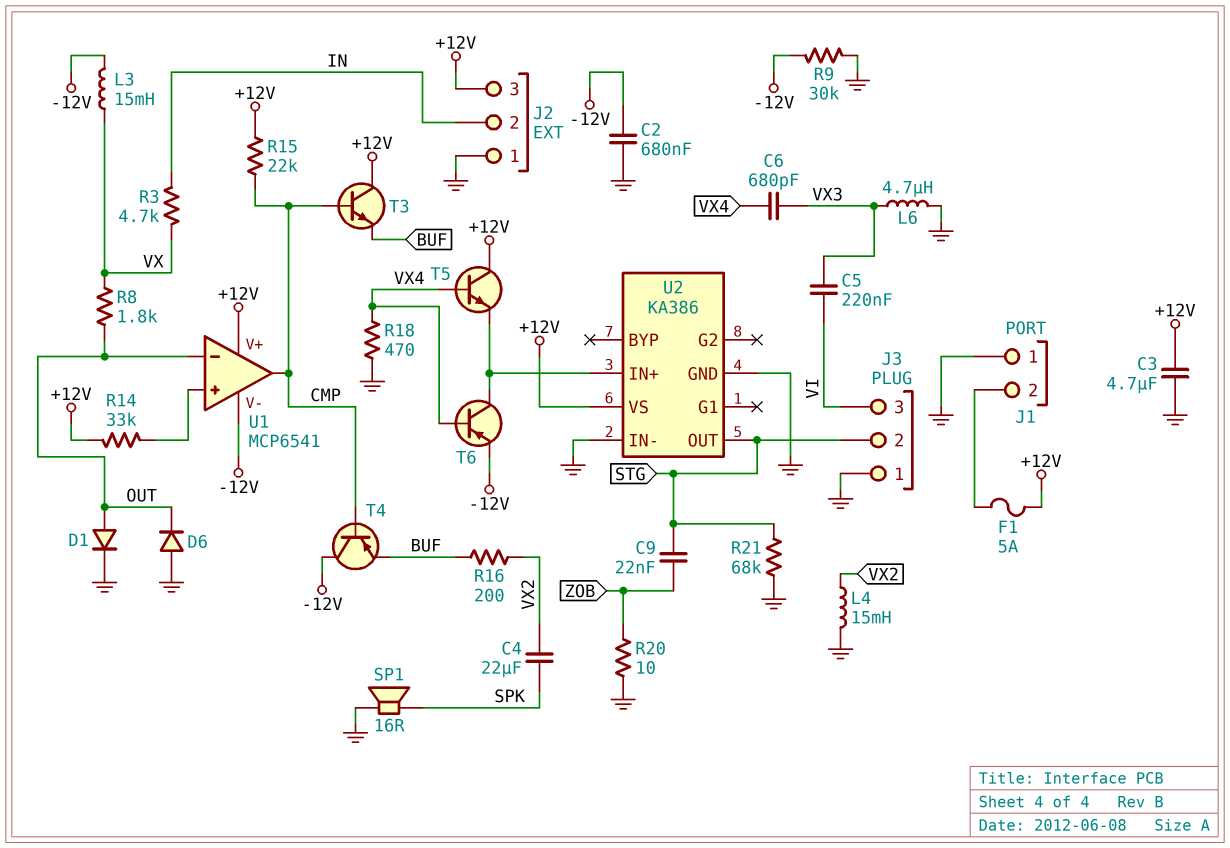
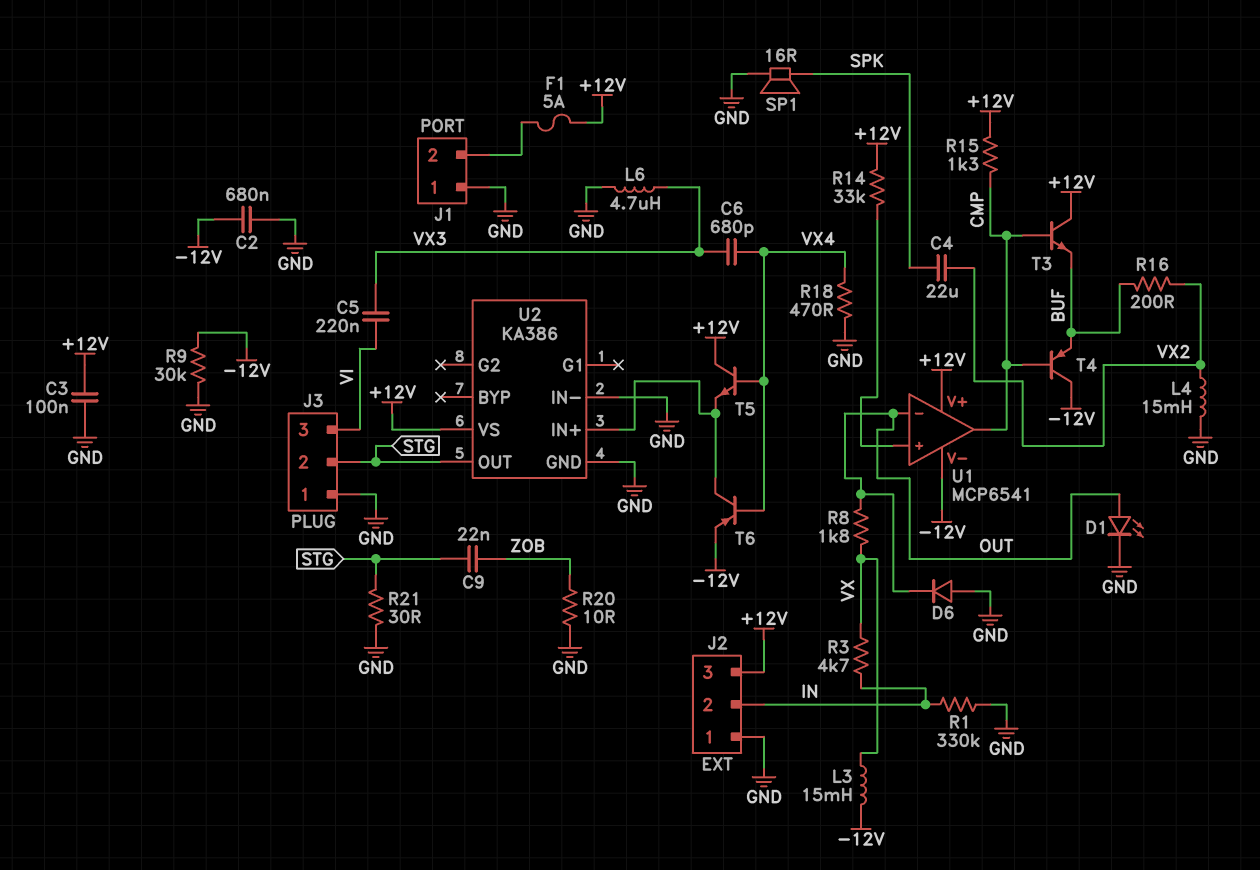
C3: 4.7uF (+12V, GND) -> 100nF (+12V, GND)
D1: diode (A OUT, K GND) -> LED (A OUT, K GND)
R1: none -> 330k (GND, IN)
R15: 22k (+12V, CMP) -> 1.3k (+12V, CMP)
R21: 68k (GND, STG) -> 30 (GND, STG)

